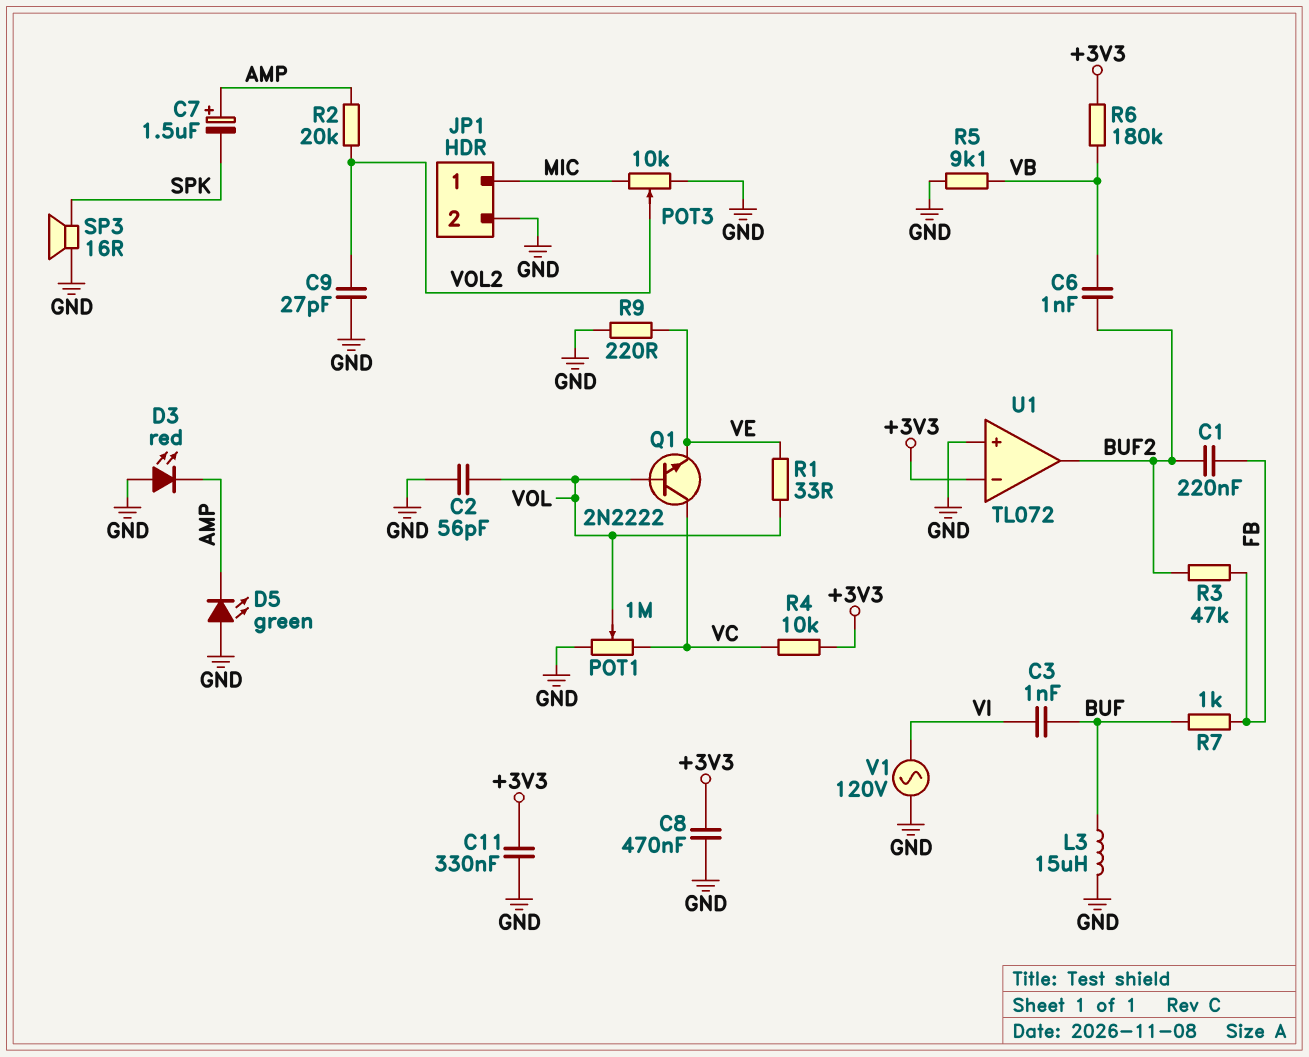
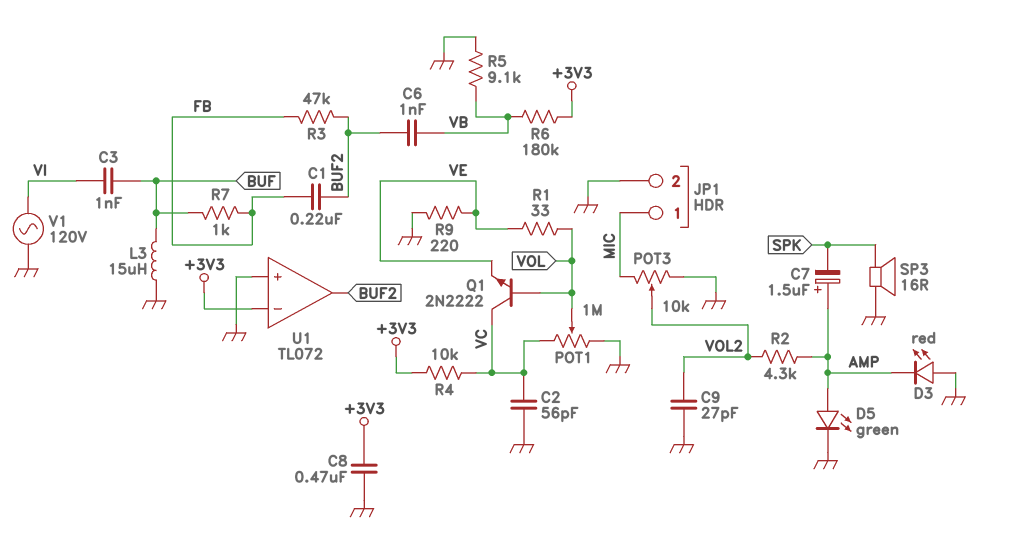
C2: 56pF (GND, VOL) -> 56pF (GND, VC)
C11: 330nF (+3V3, GND) -> none
D5: LED green (A GND, K AMP) -> LED green (A AMP, K GND)
R2: 20k (AMP, VOL2) -> 4.3k (AMP, VOL2)

